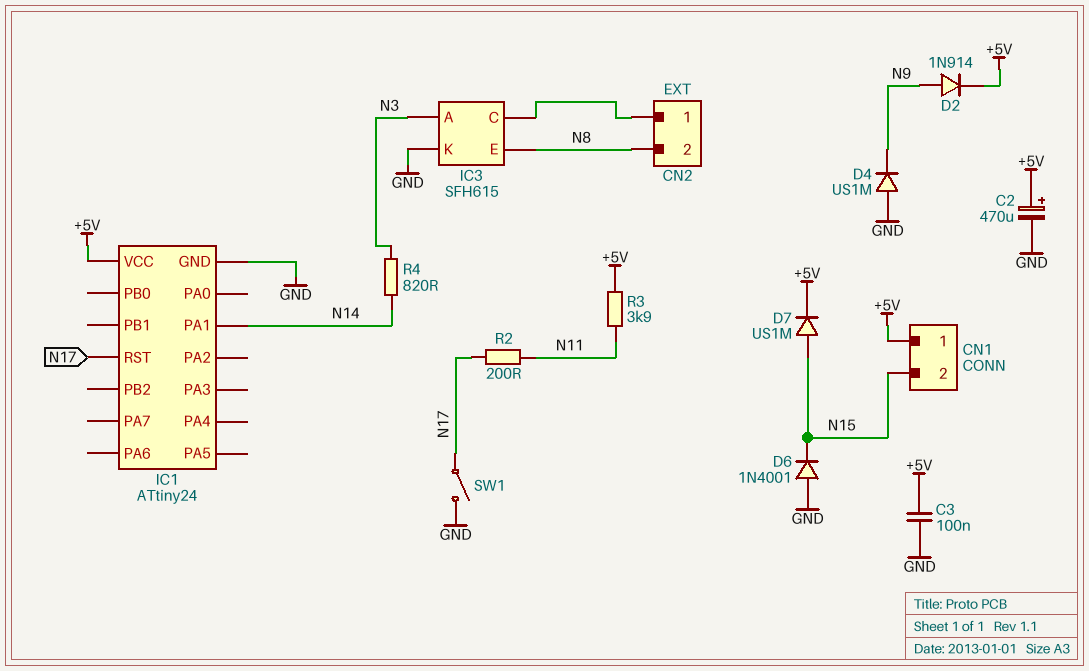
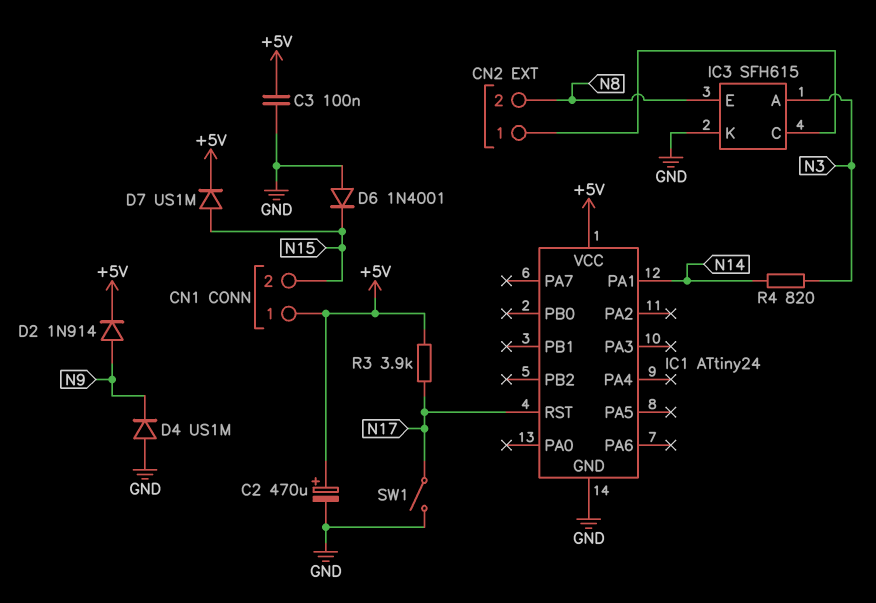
R2: 200 (N11, N17) -> none
R3: 3.9k (+5V, N11) -> 3.9k (+5V, N17)

